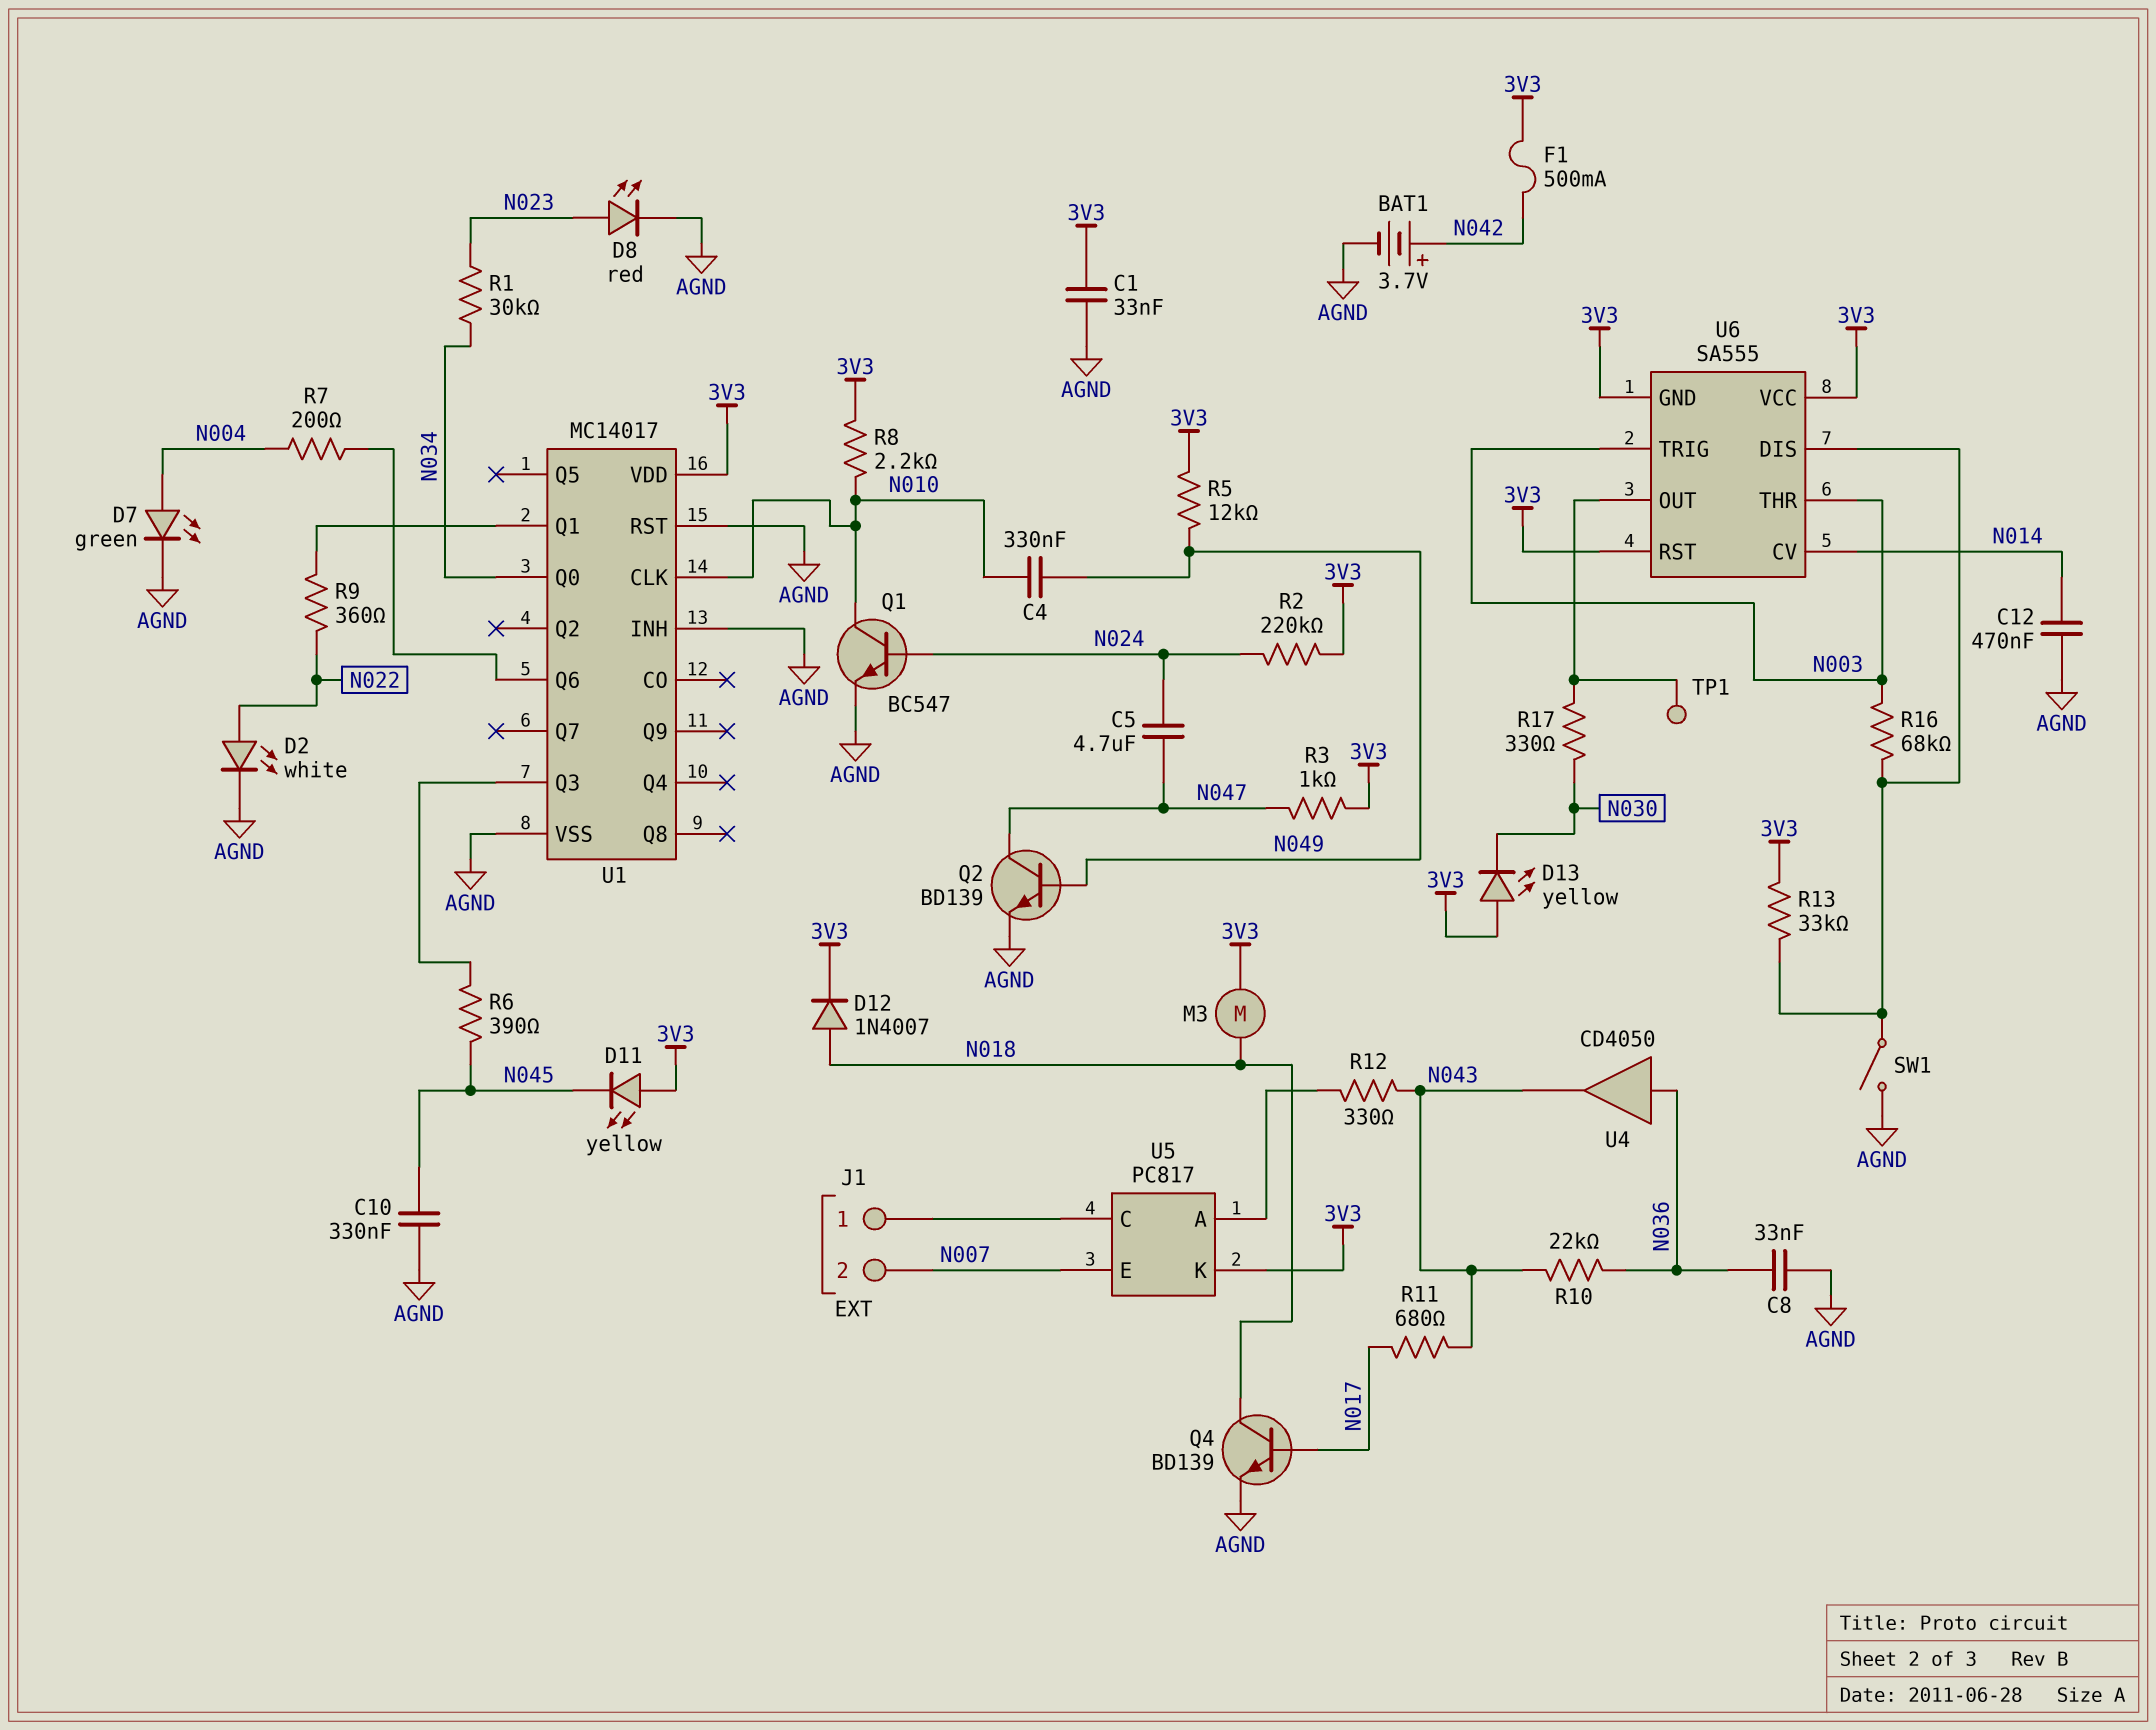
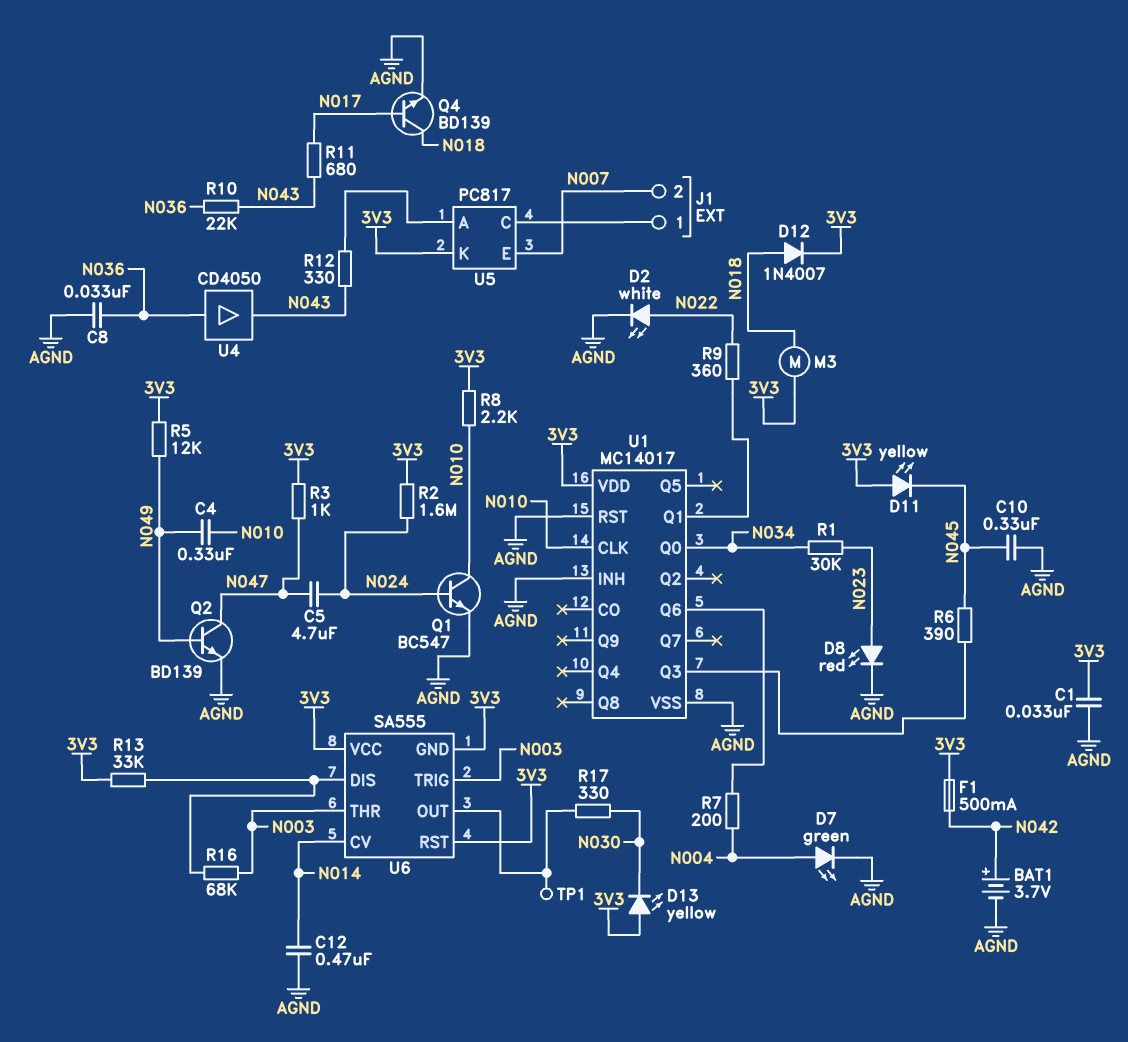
R2: 220k (3V3, N024) -> 1.6M (3V3, N024)
SW1: switch (AGND, U6/DIS) -> none

